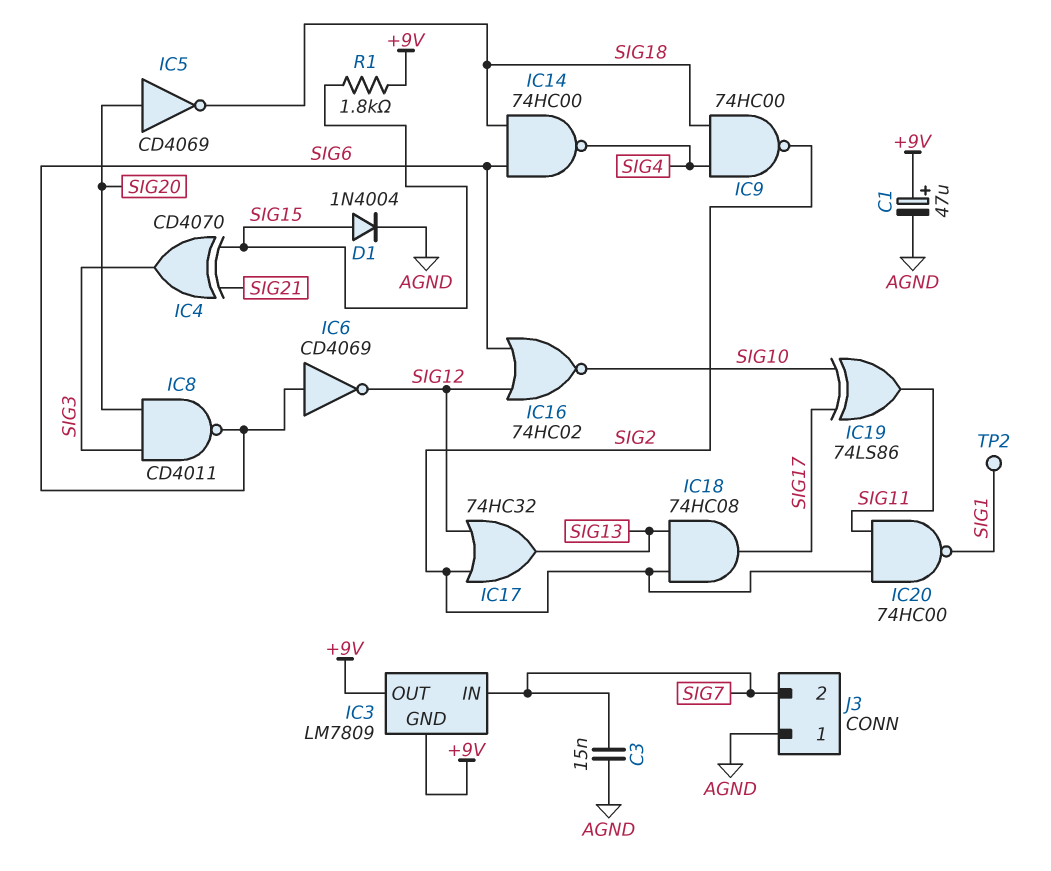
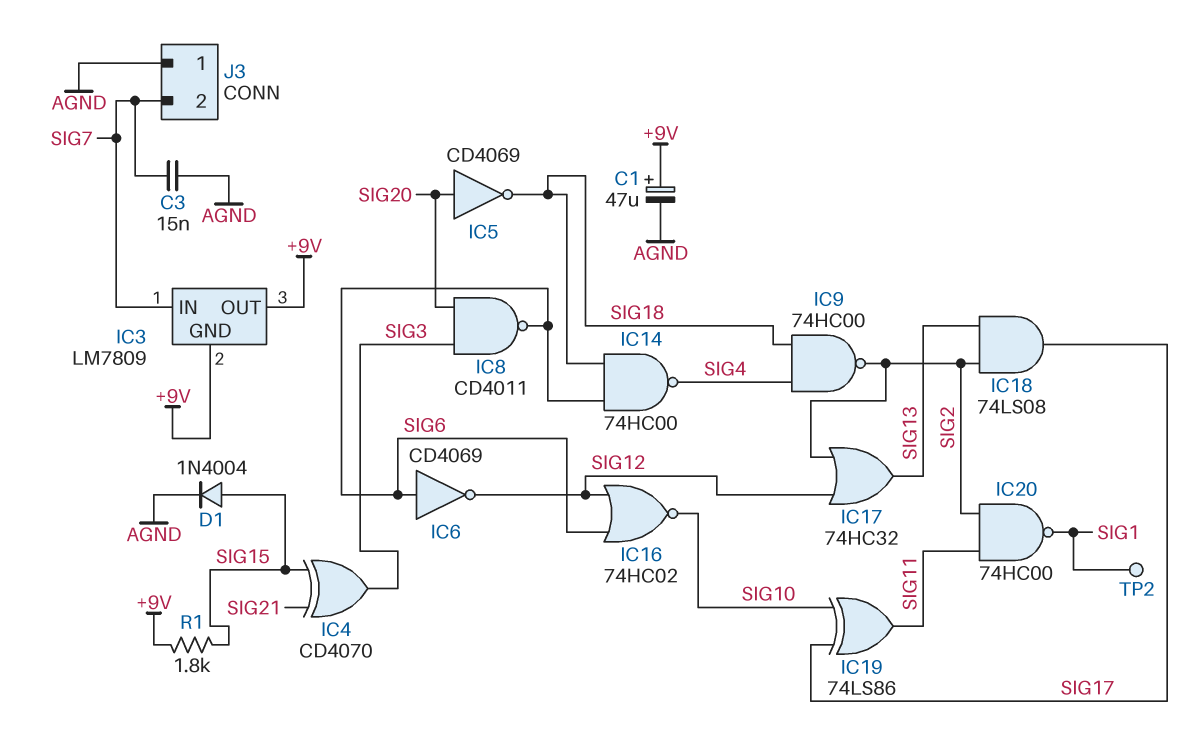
IC18: AND 74HC08 (in SIG2, in SIG13, out SIG17) -> AND 74LS08 (in SIG2, in SIG13, out SIG17)

